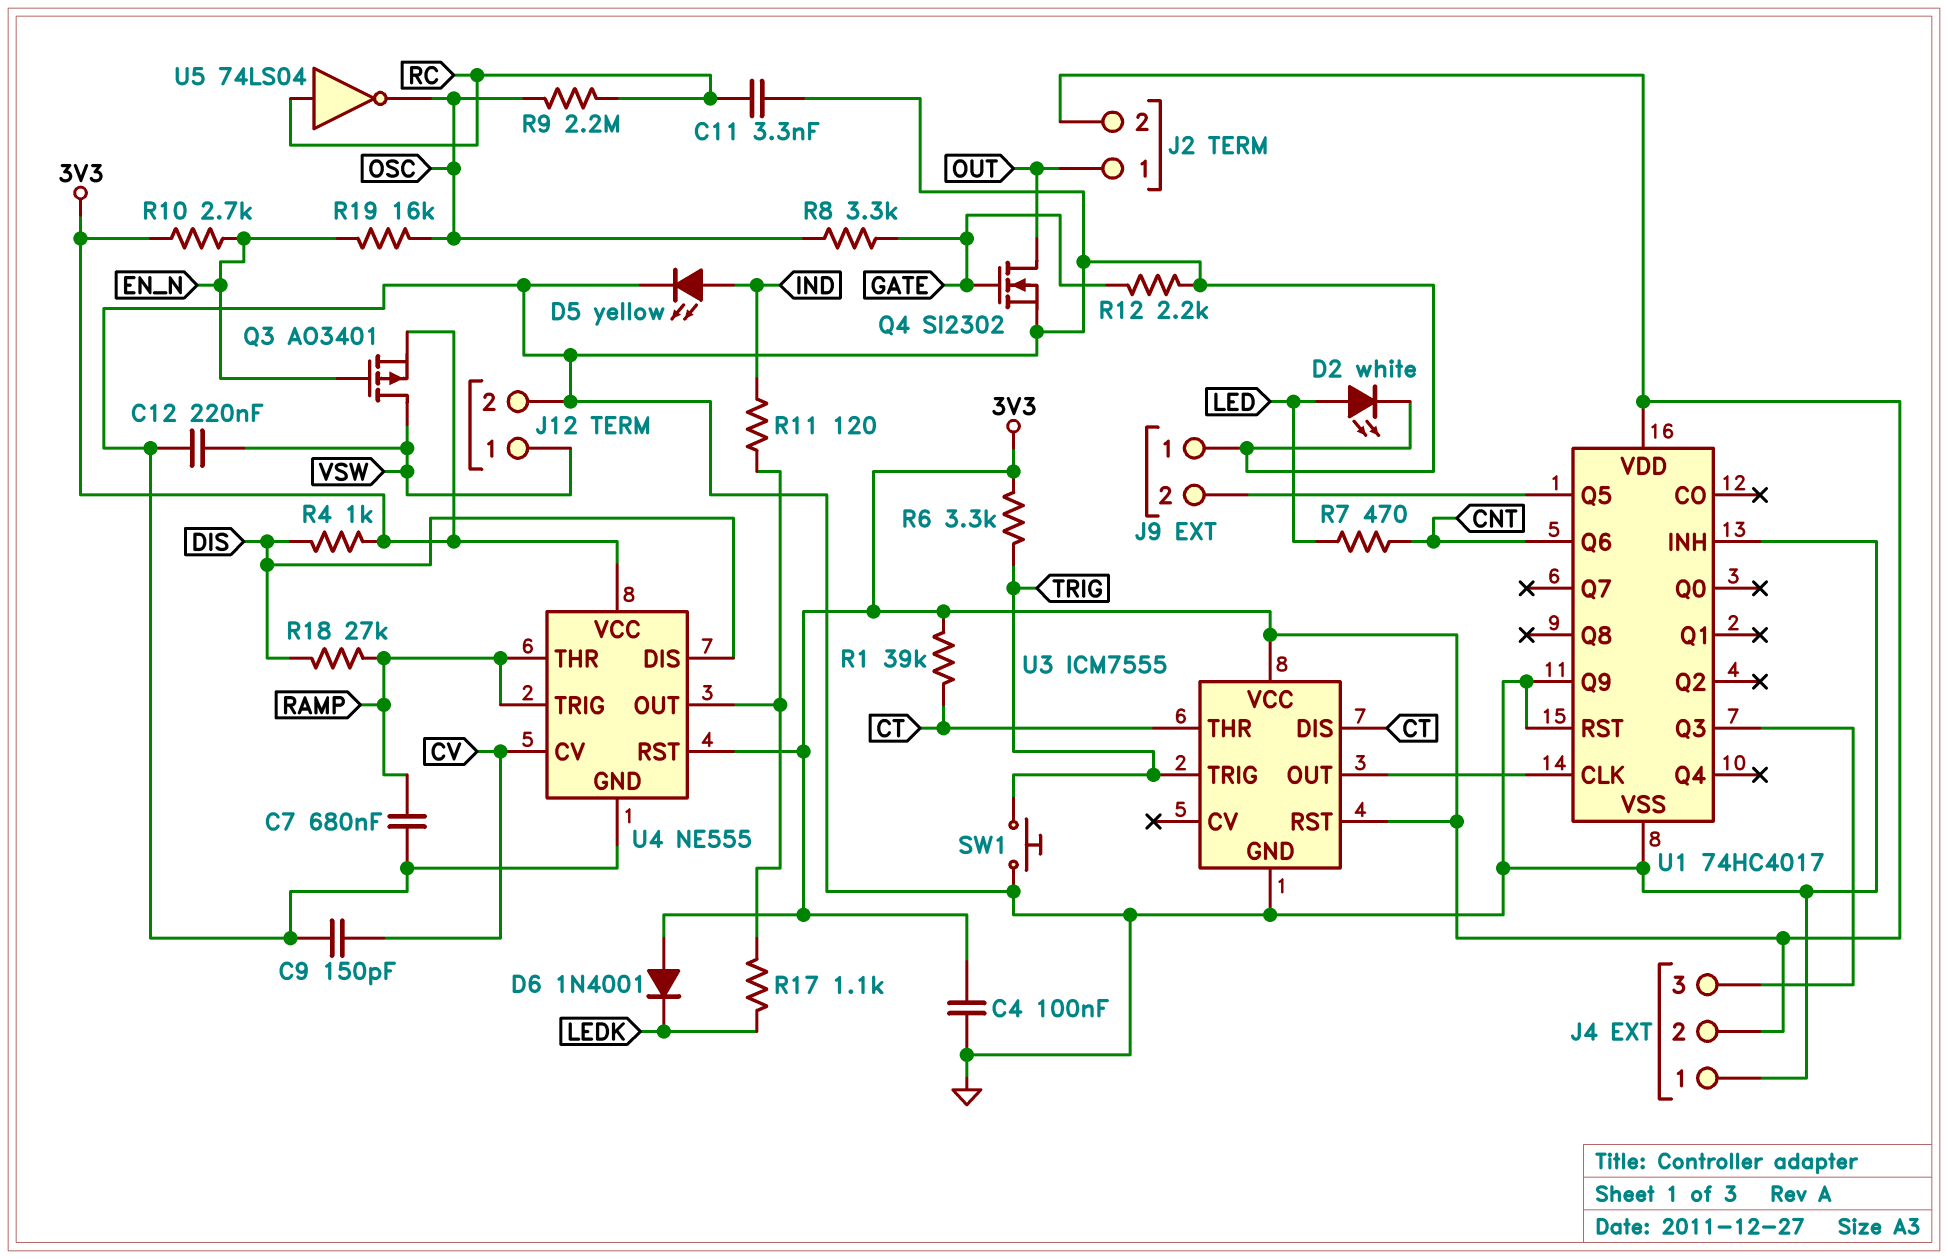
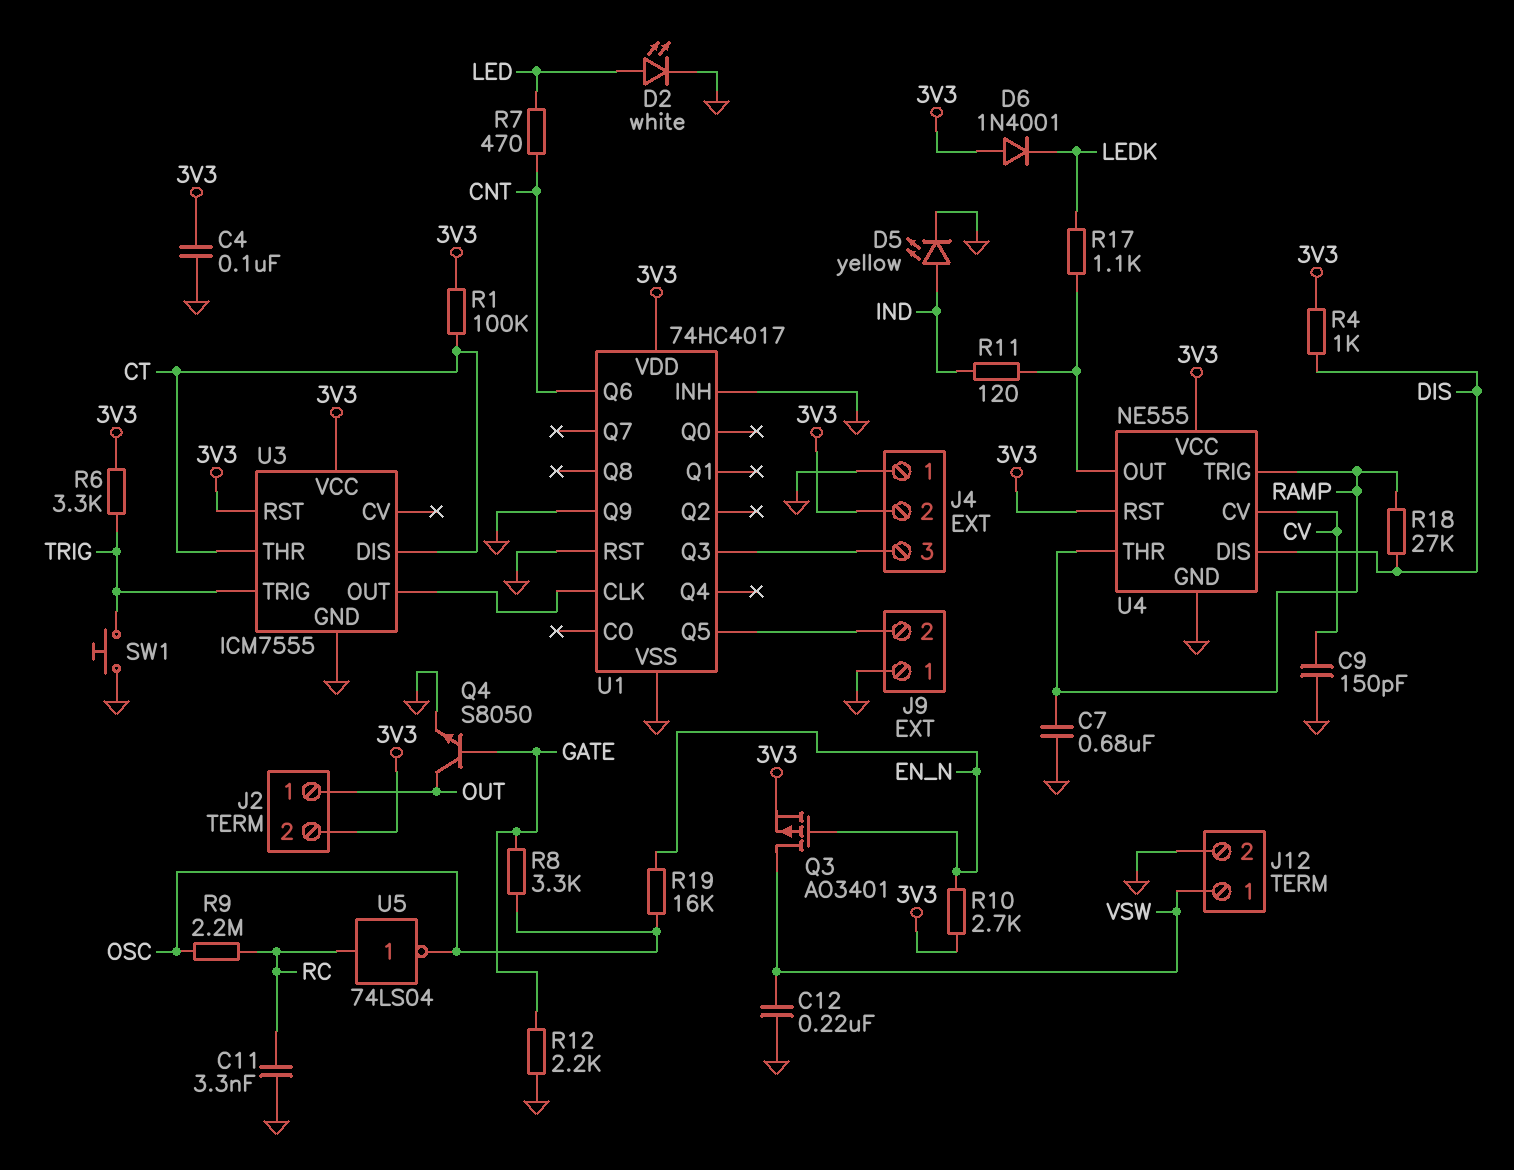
Q4: NMOS SI2302 (G GATE, D OUT, S GND) -> NPN S8050 (B GATE, C OUT, E GND)
R1: 39k (3V3, CT) -> 100k (3V3, CT)

